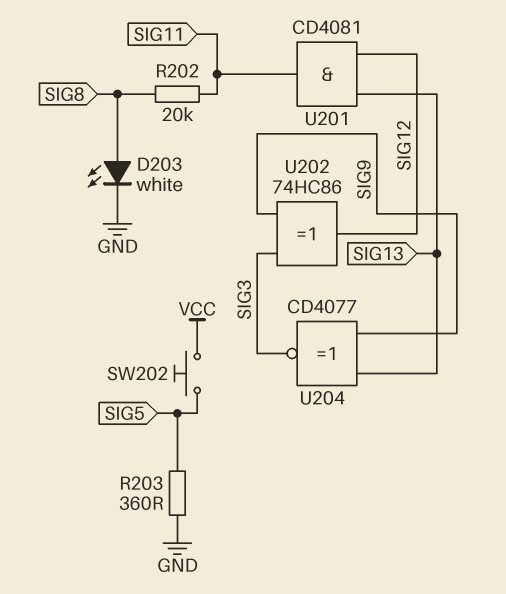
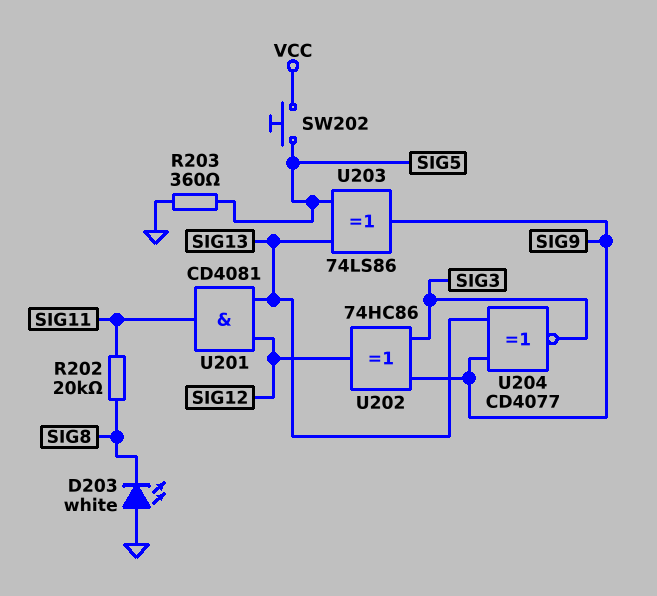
D203: LED white (A SIG8, K GND) -> LED white (A GND, K SIG8)
U203: none -> XOR 74LS86 (in SIG5, in SIG13, out SIG9)

